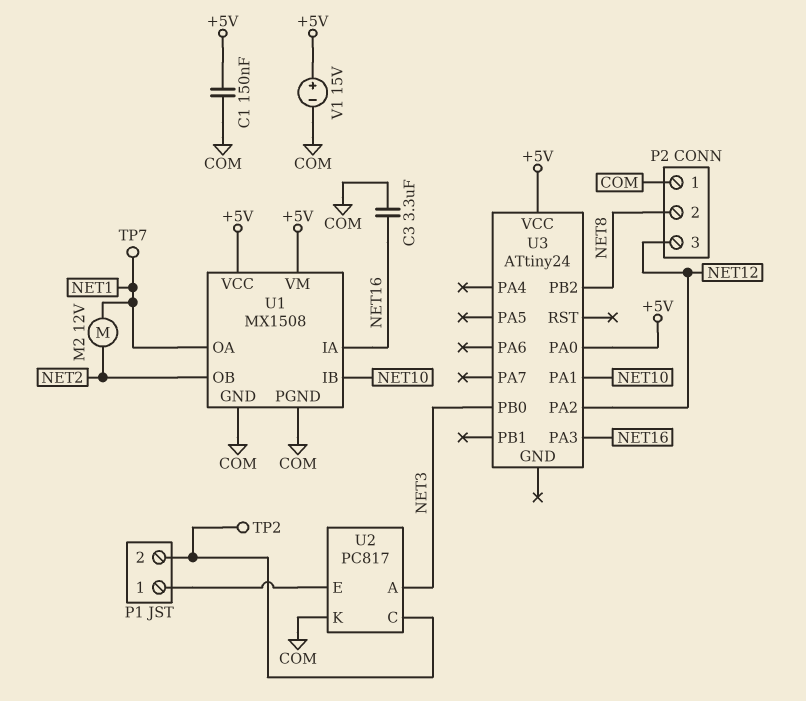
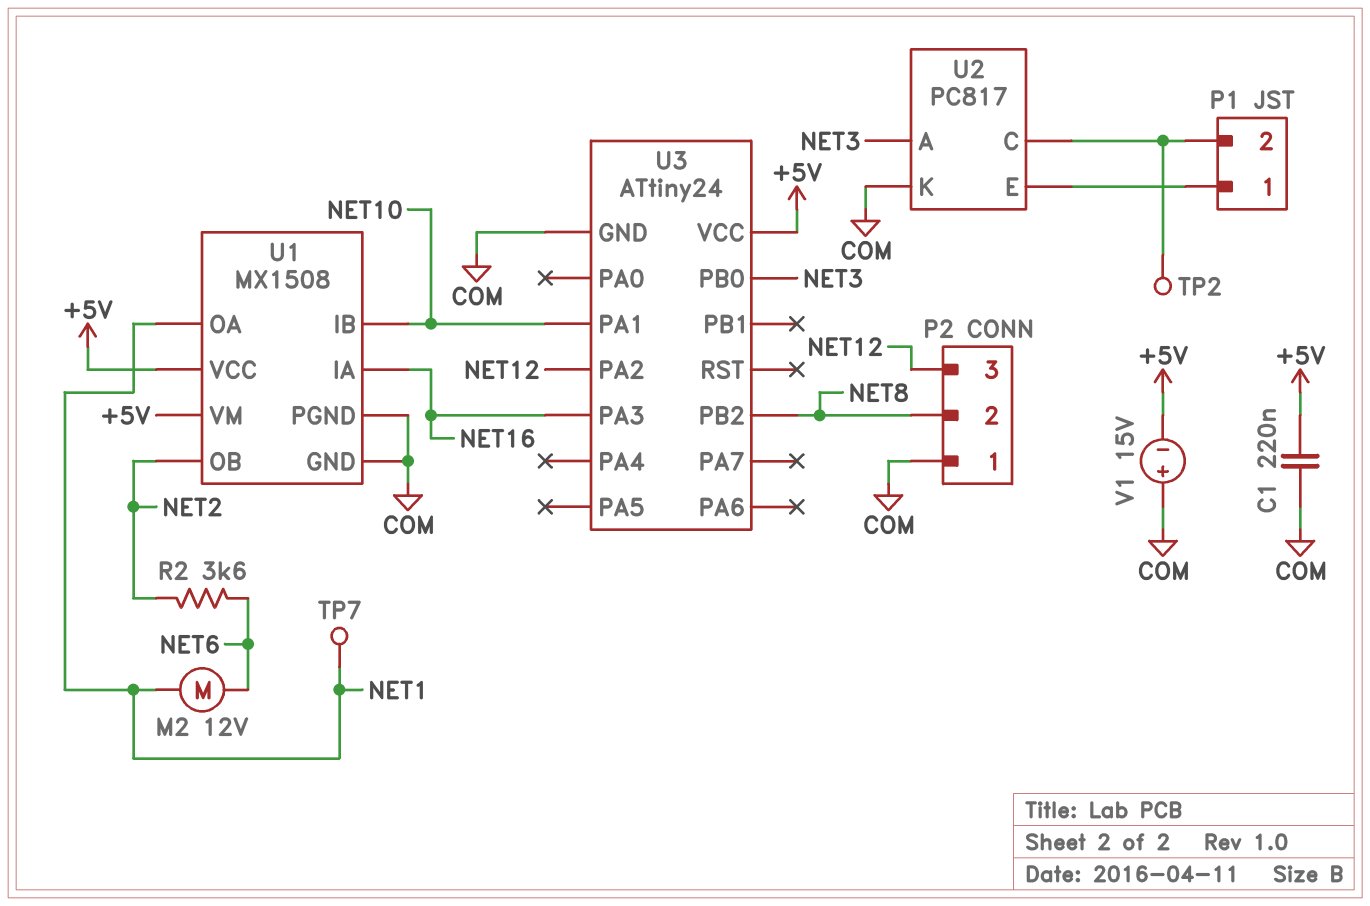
C1: 150nF (+5V, COM) -> 220nF (+5V, COM)
C3: 3.3uF (COM, NET16) -> none
M2: motor 12V (NET1, NET2) -> motor 12V (NET1, NET6)
R2: none -> 3.6k (NET2, NET6)
U3 pin GND: none -> COM
U3 pin PA0: +5V -> none
V1: 15V (plus +5V, minus COM) -> 15V (plus COM, minus +5V)

